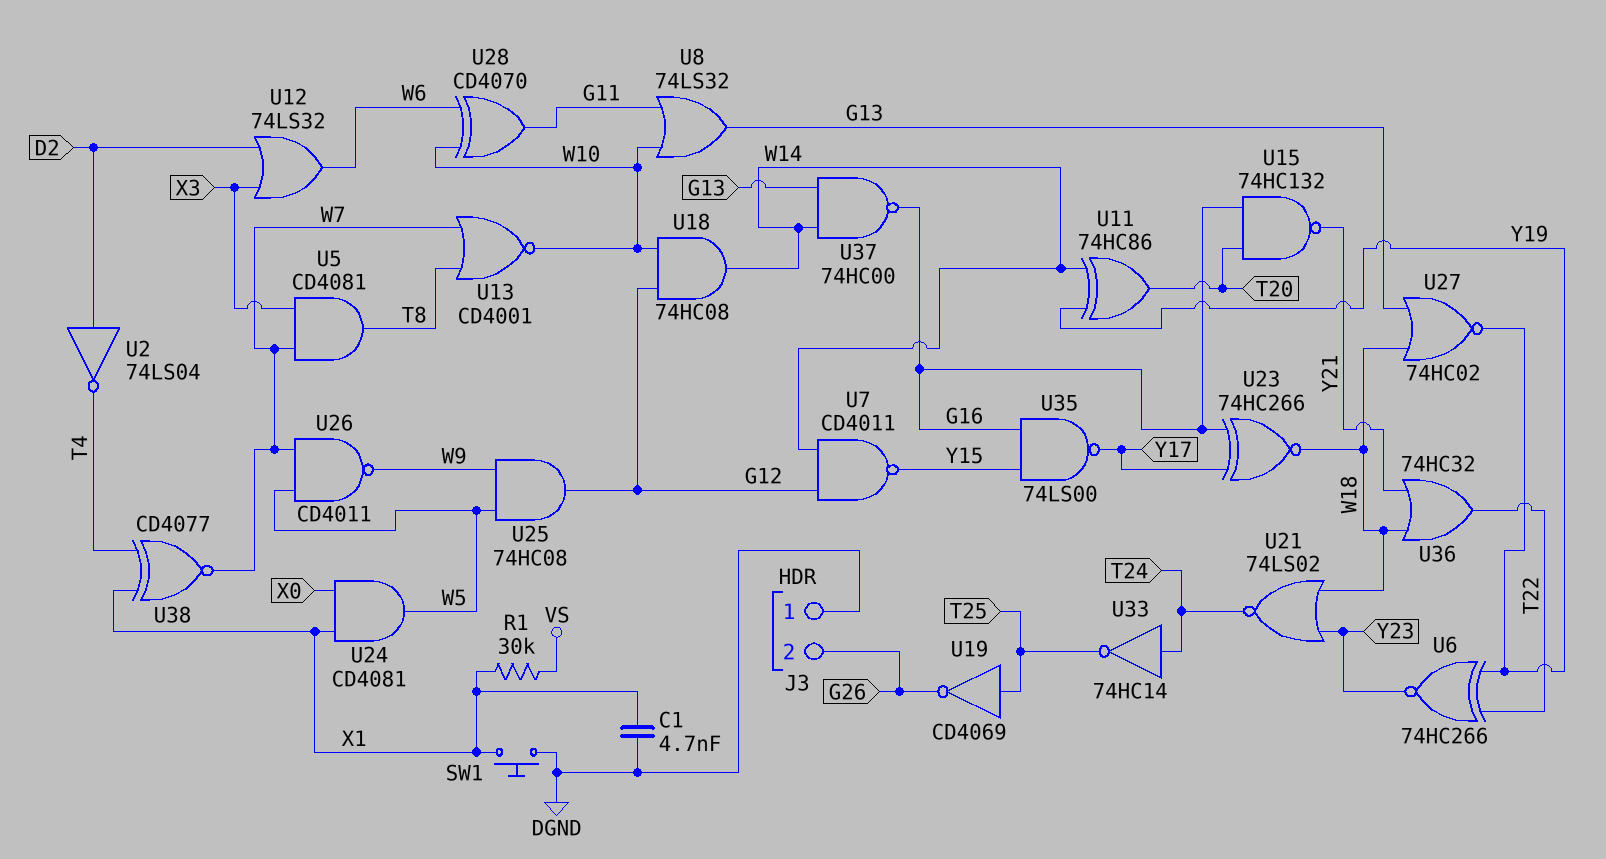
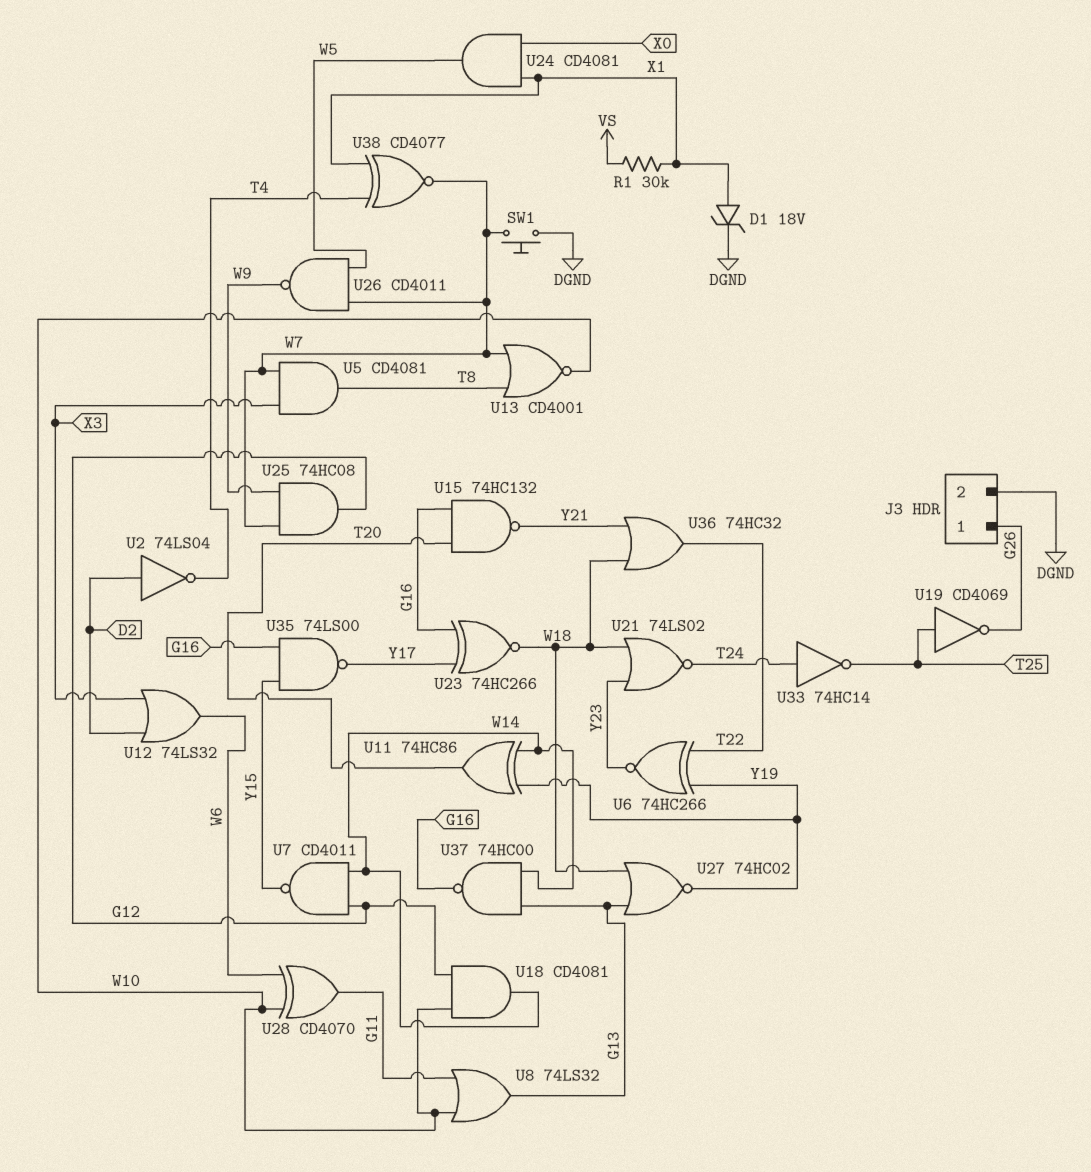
C1: 4.7nF (DGND, X1) -> none
D1: none -> zener 18V (A X1, K DGND)
J3 pin 1: DGND -> G26
J3 pin 2: G26 -> DGND
SW1: button (DGND, X1) -> button (DGND, W7)
U18: AND 74HC08 (in G12, in W10, out W14) -> AND CD4081 (in G12, in W10, out W14)
U25: AND 74HC08 (in W5, in W9, out G12) -> AND 74HC08 (in W7, in W9, out G12)

